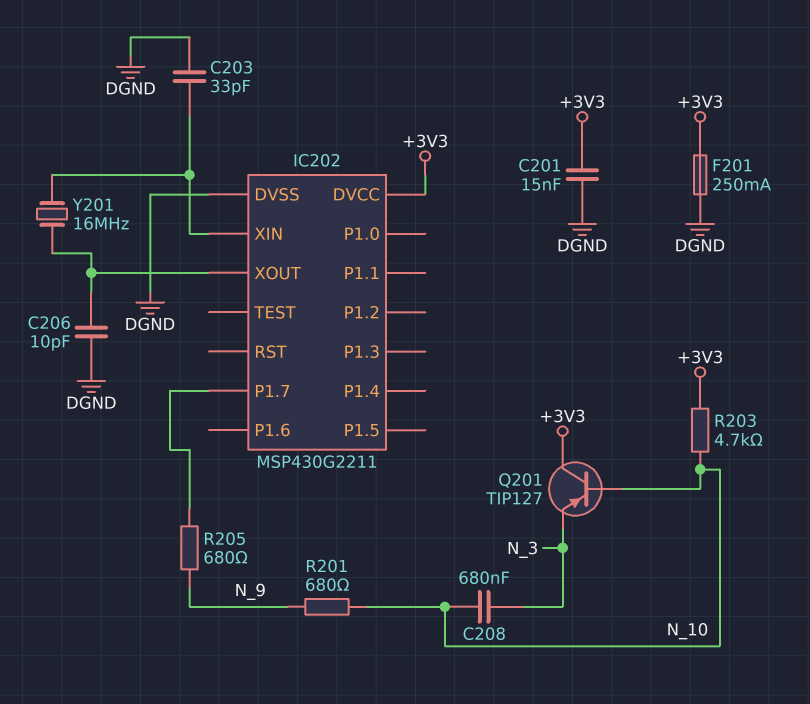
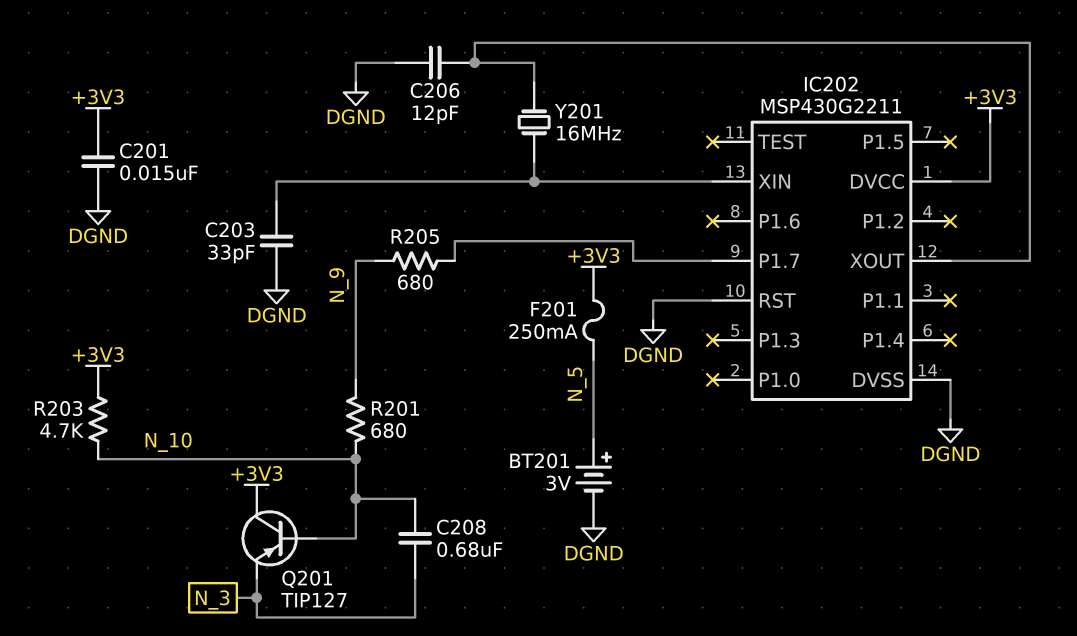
BT201: none -> 3V (plus N_5, minus DGND)
C206: 10pF (DGND, IC202/XOUT) -> 12pF (DGND, IC202/XOUT)
F201: 250mA (+3V3, DGND) -> 250mA (+3V3, N_5)
IC202 pin RST: none -> DGND

